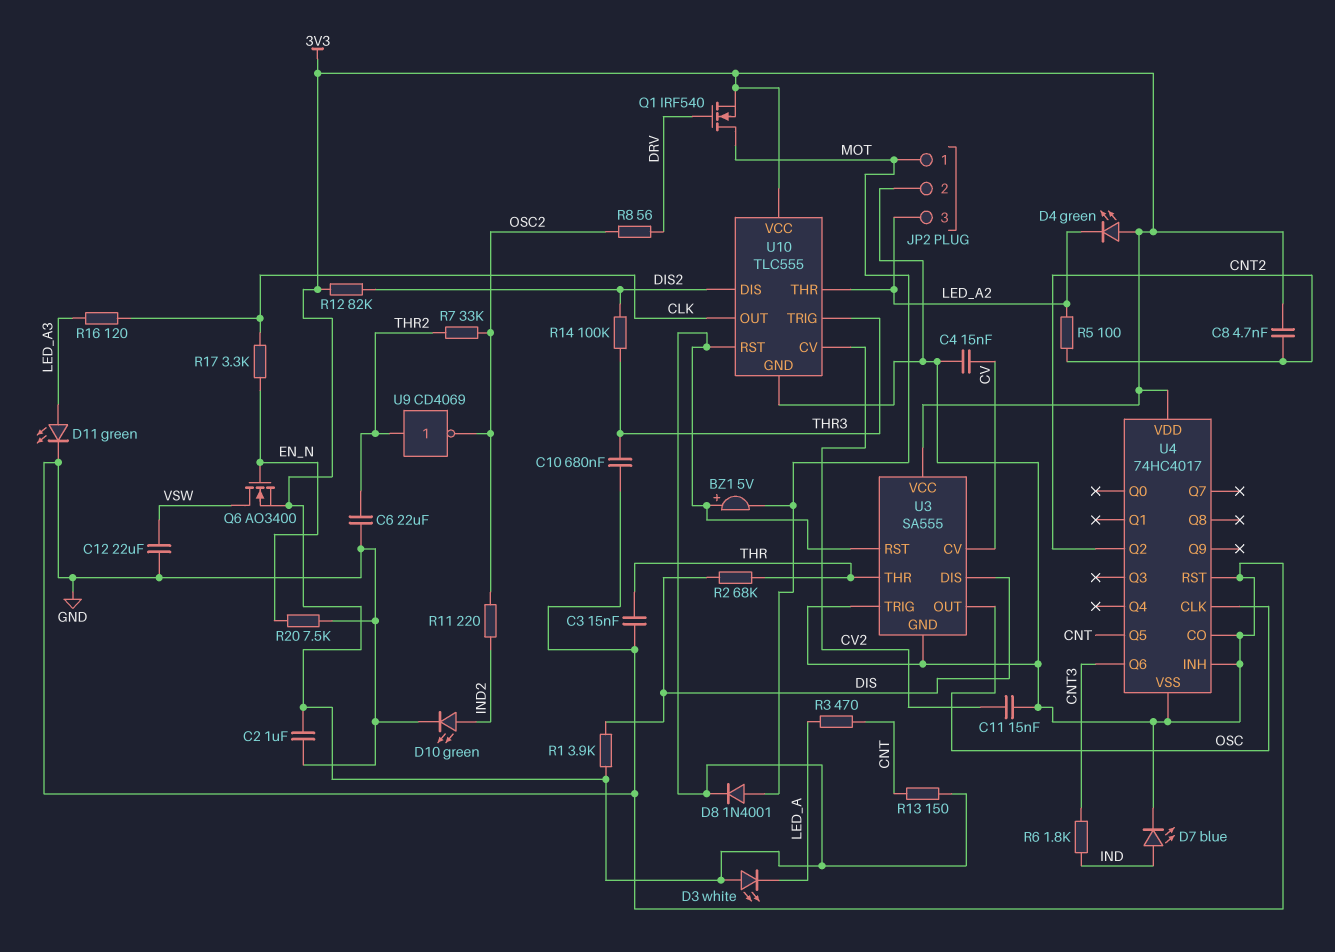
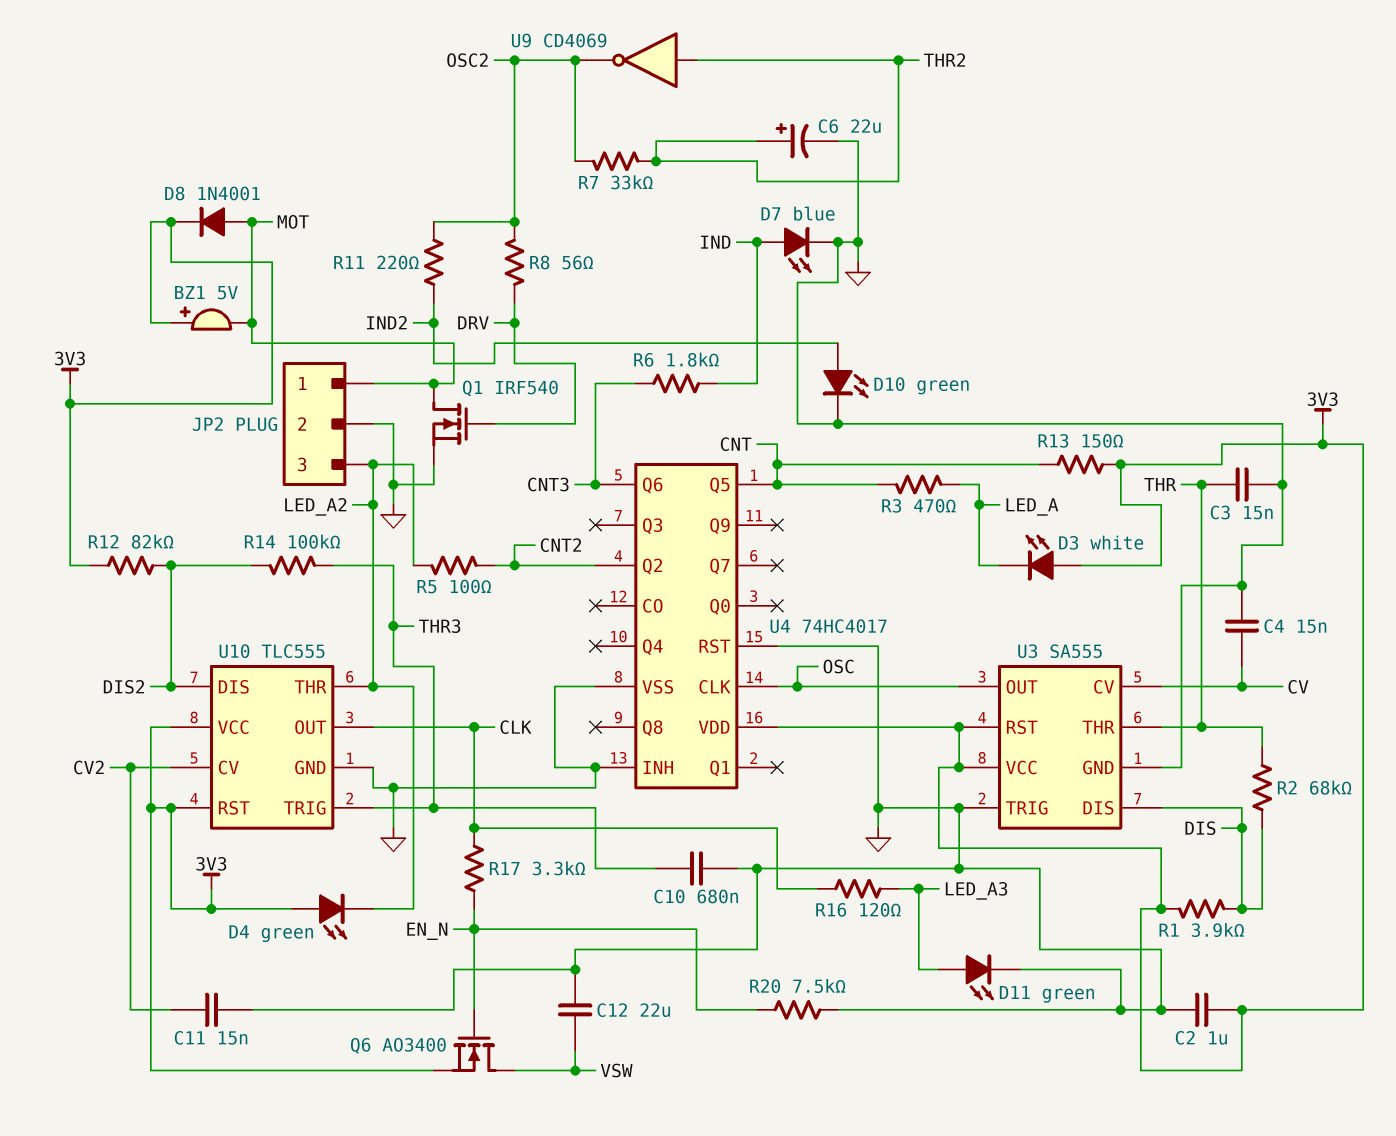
C6: 22uF (GND, THR2) -> 22uF (plus THR2, minus GND)
C8: 4.7nF (3V3, CNT2) -> none
Q1: NMOS IRF540 (G DRV, D MOT, S 3V3) -> NMOS IRF540 (G DRV, D MOT, S GND)
U4 pin CO: GND -> none

